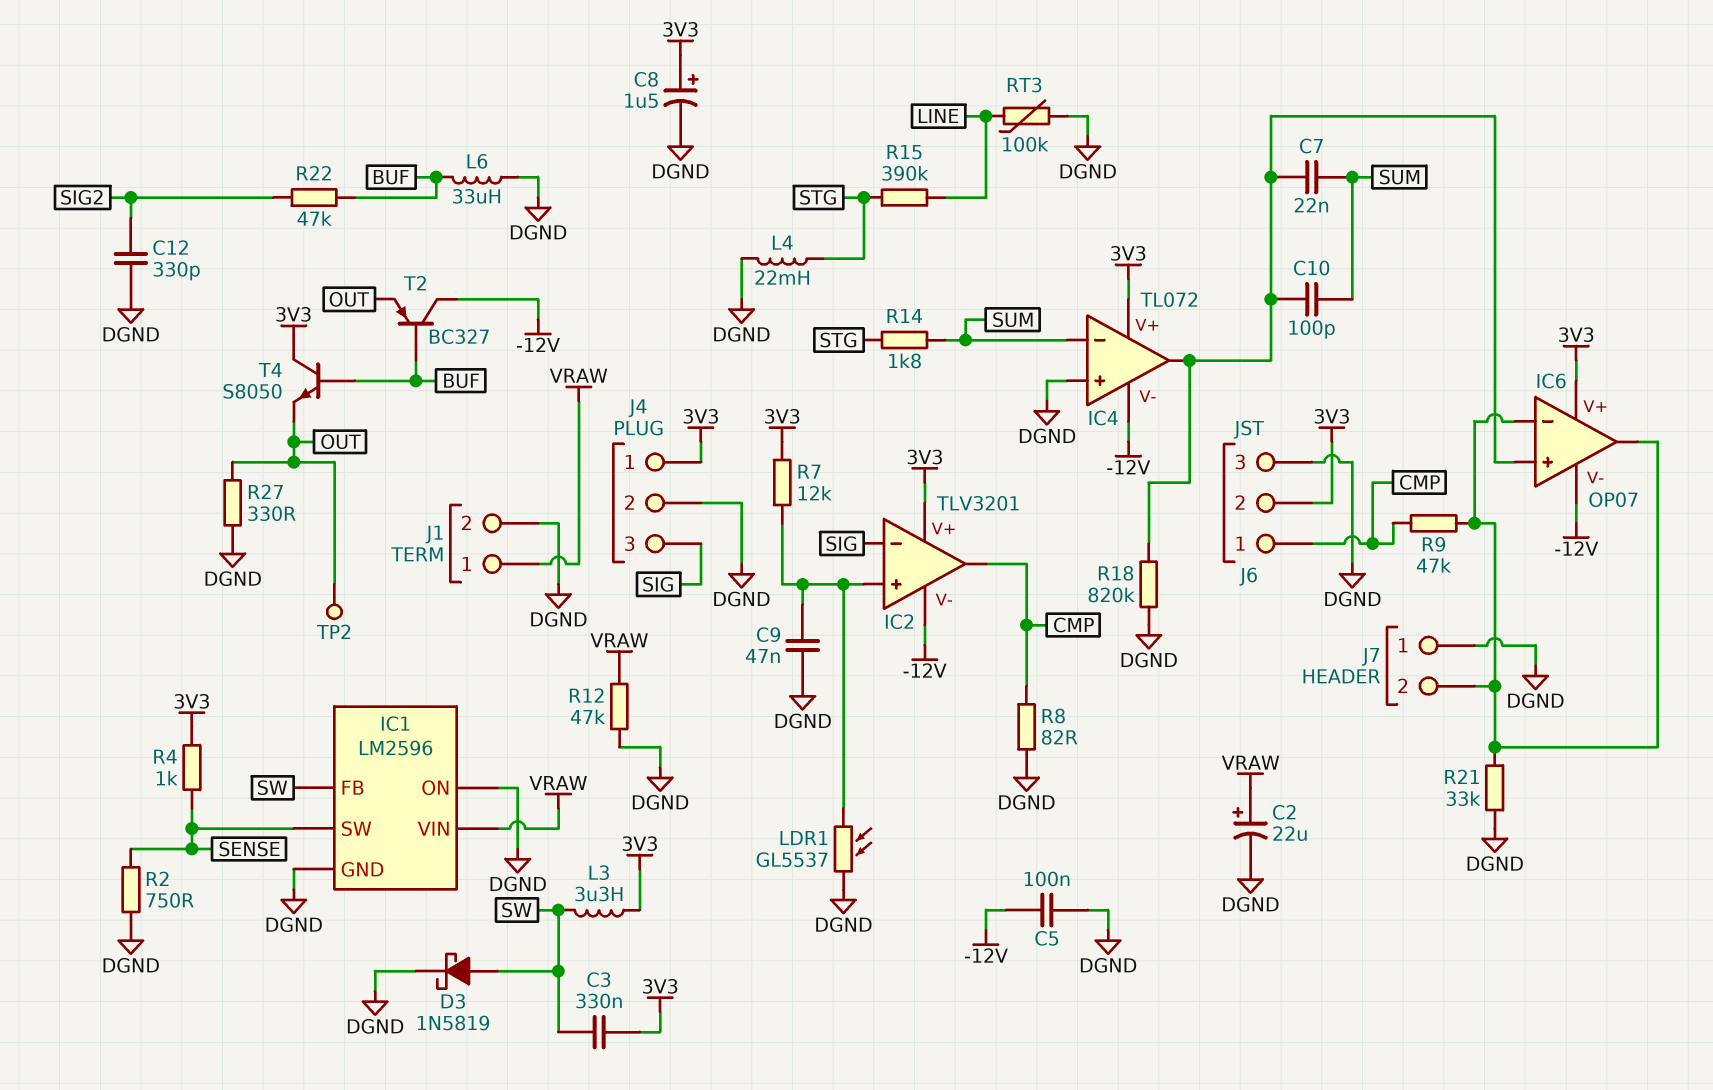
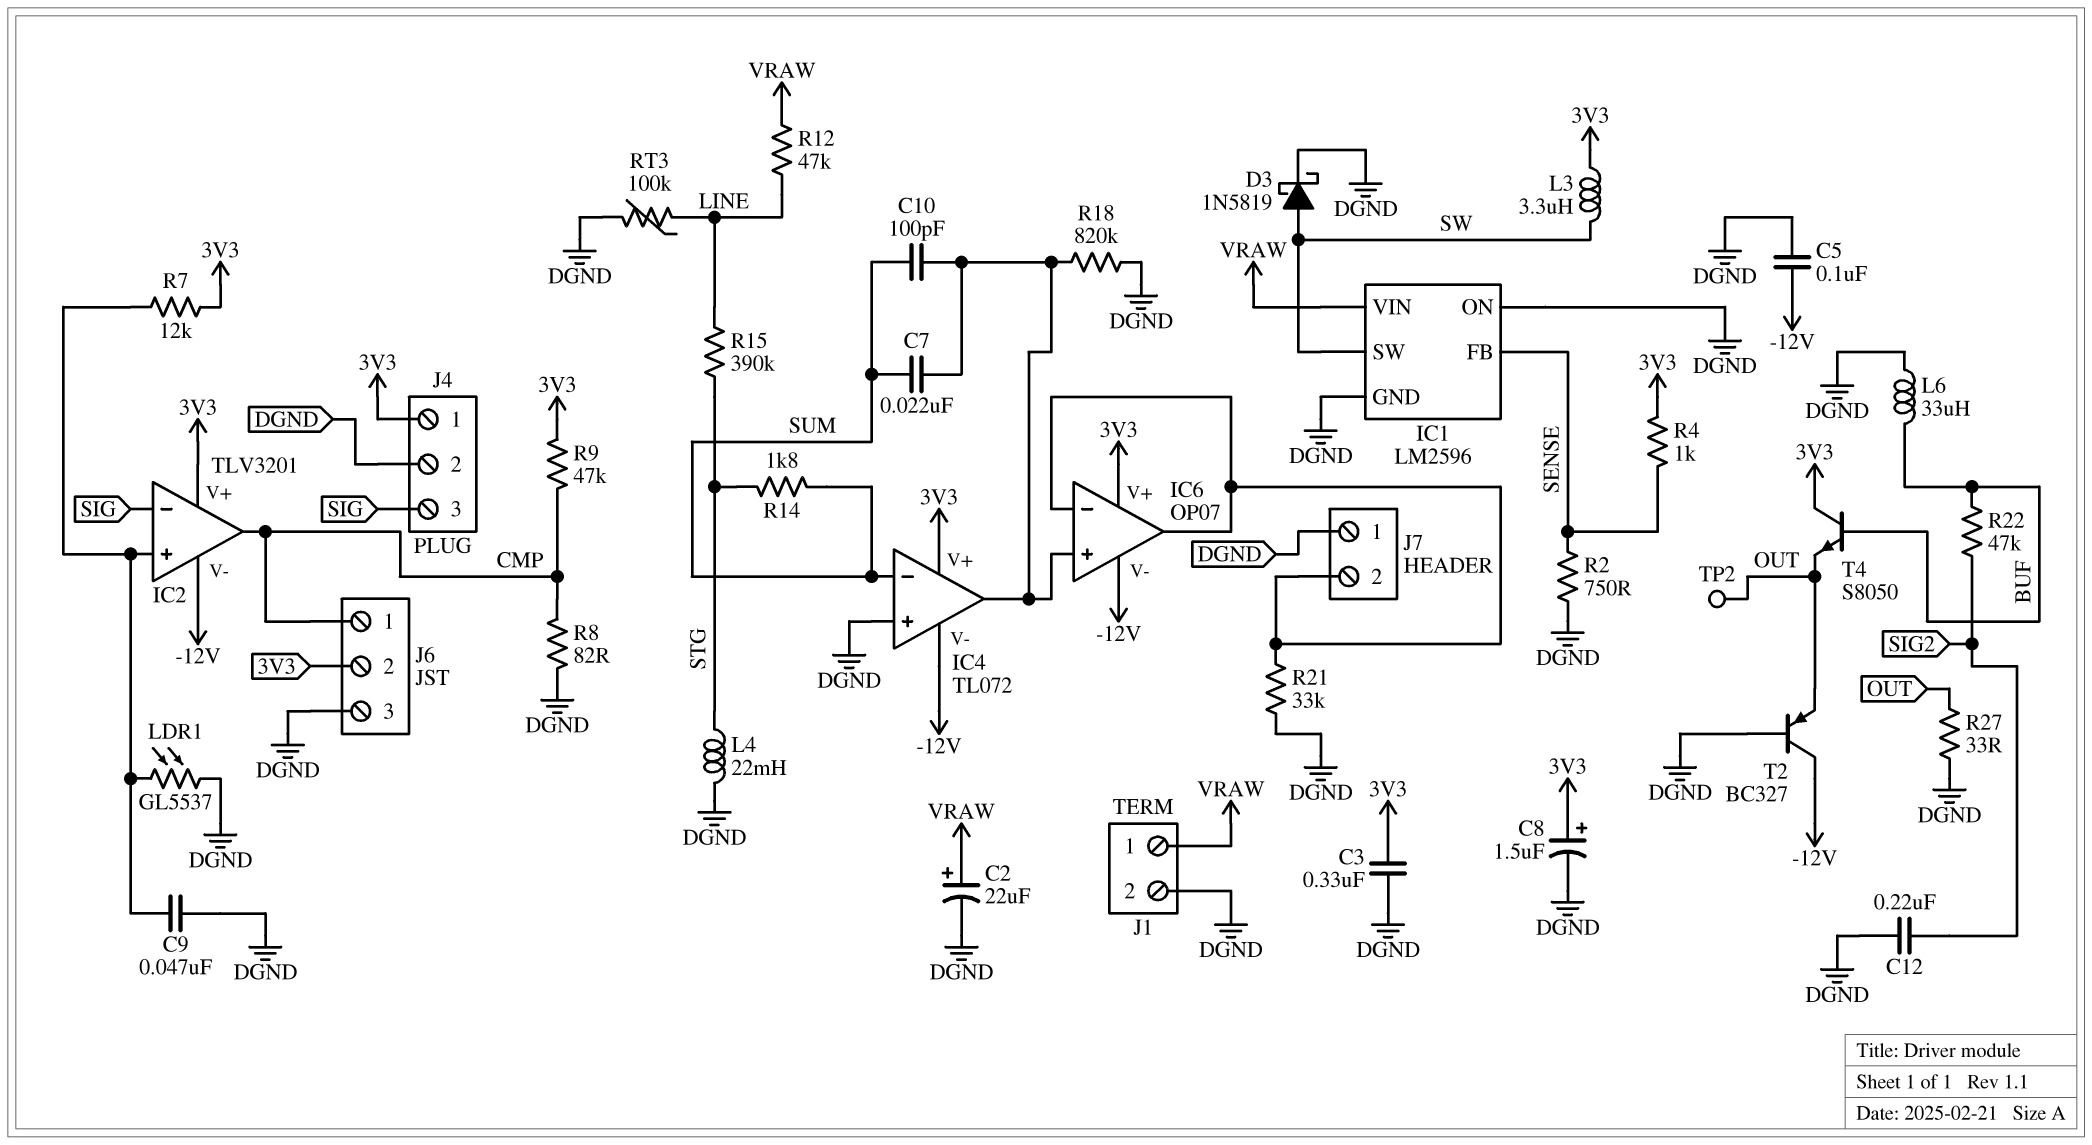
C3: 330nF (3V3, SW) -> 330nF (3V3, DGND)
C12: 330pF (DGND, SIG2) -> 220nF (DGND, SIG2)
IC1 pin FB: SW -> SENSE
IC1 pin SW: SENSE -> SW
R9: 47k (CMP, IC6/in-) -> 47k (3V3, CMP)
R12: 47k (DGND, VRAW) -> 47k (LINE, VRAW)
R27: 330 (DGND, OUT) -> 33 (DGND, OUT)
T2: PNP BC327 (B BUF, C -12V, E OUT) -> PNP BC327 (B DGND, C -12V, E OUT)

